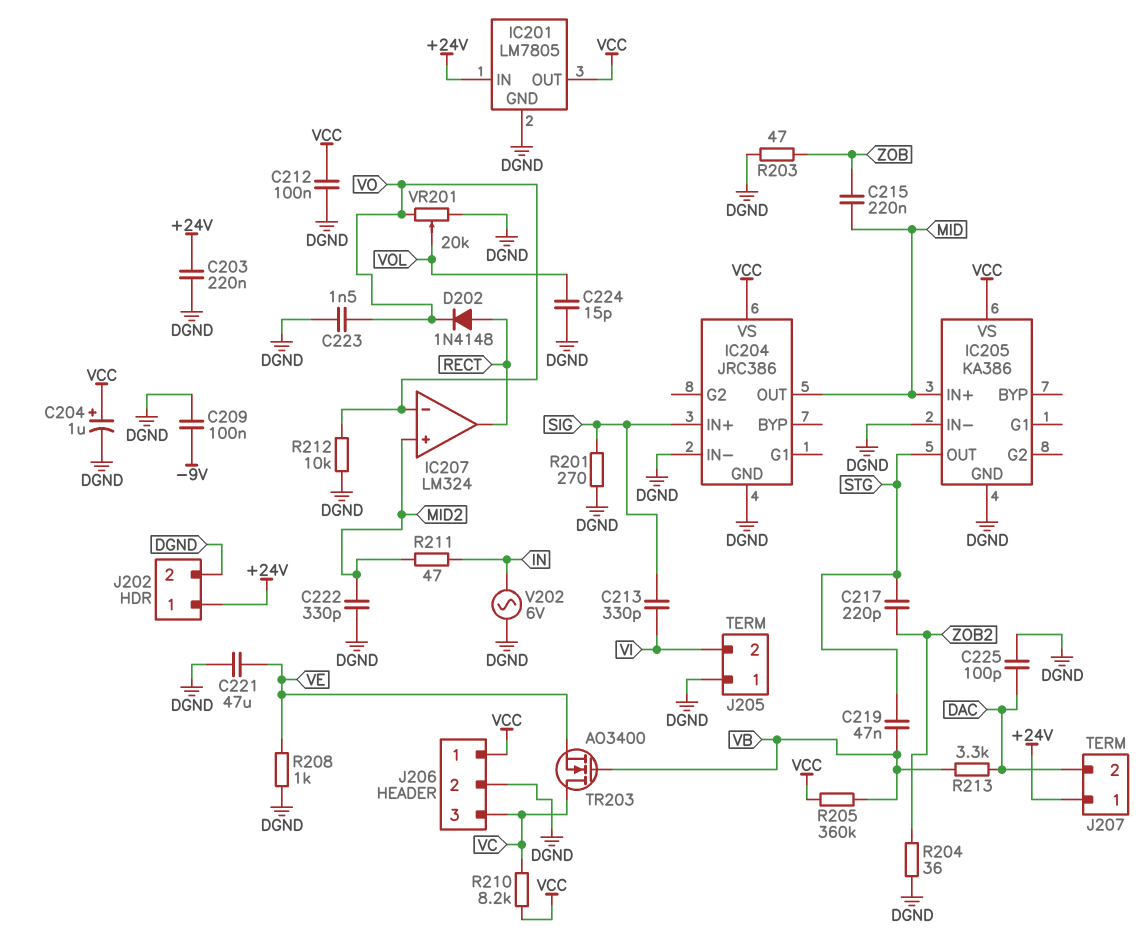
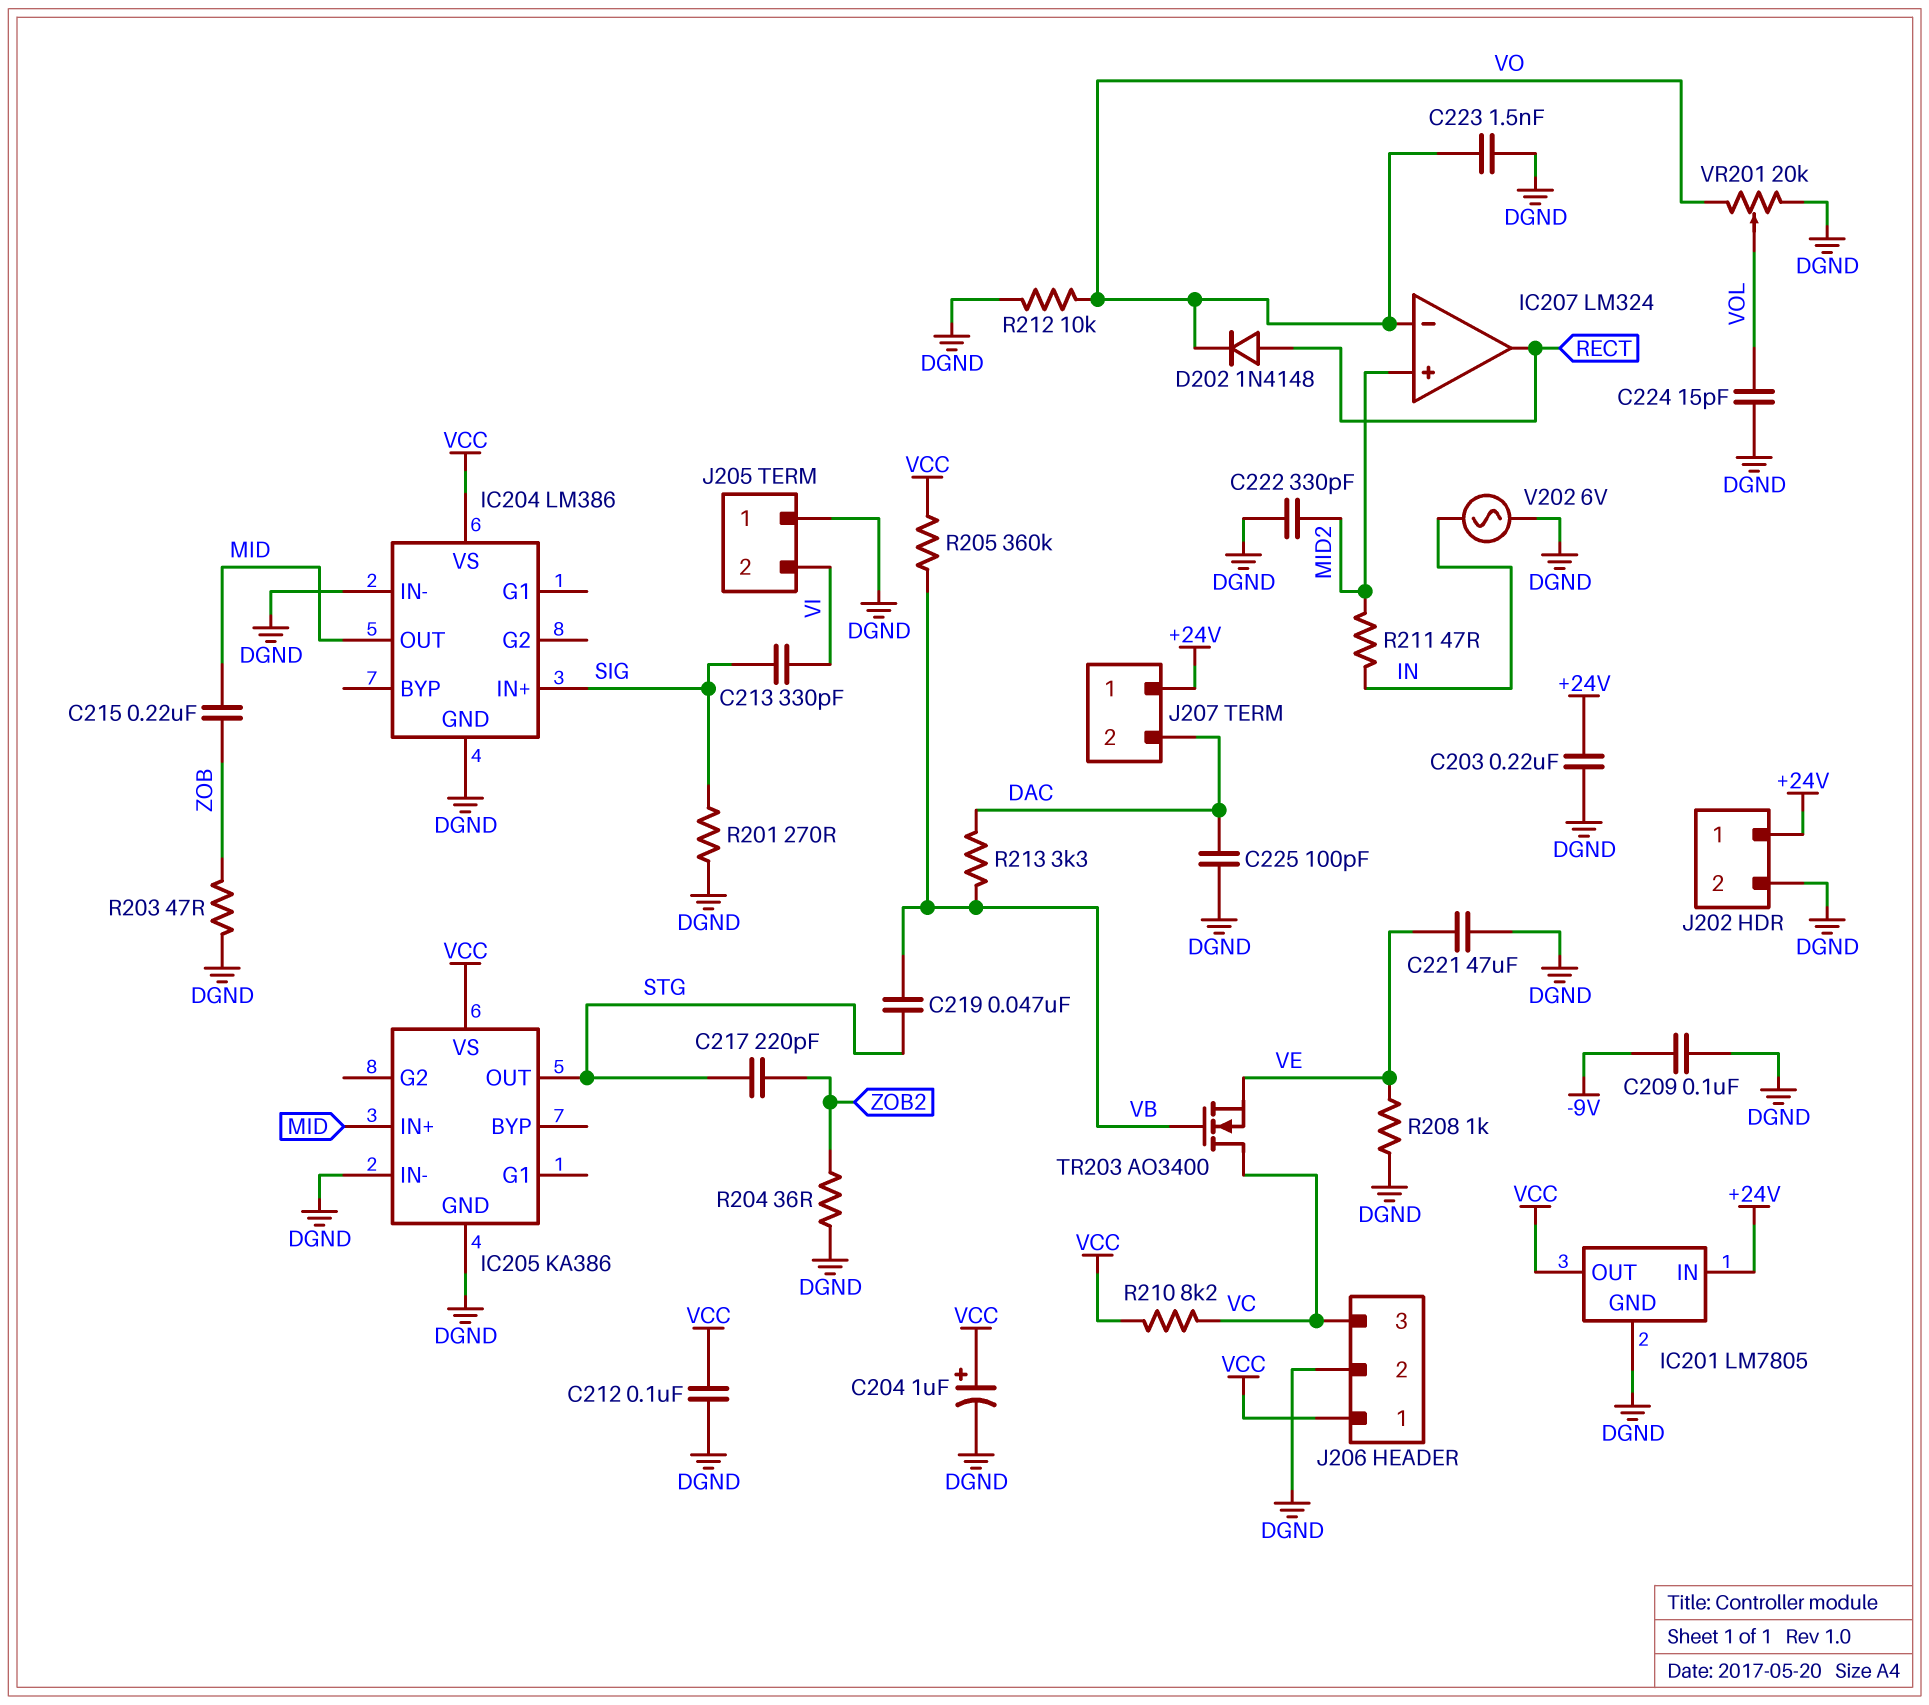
IC204: JRC386 -> LM386

